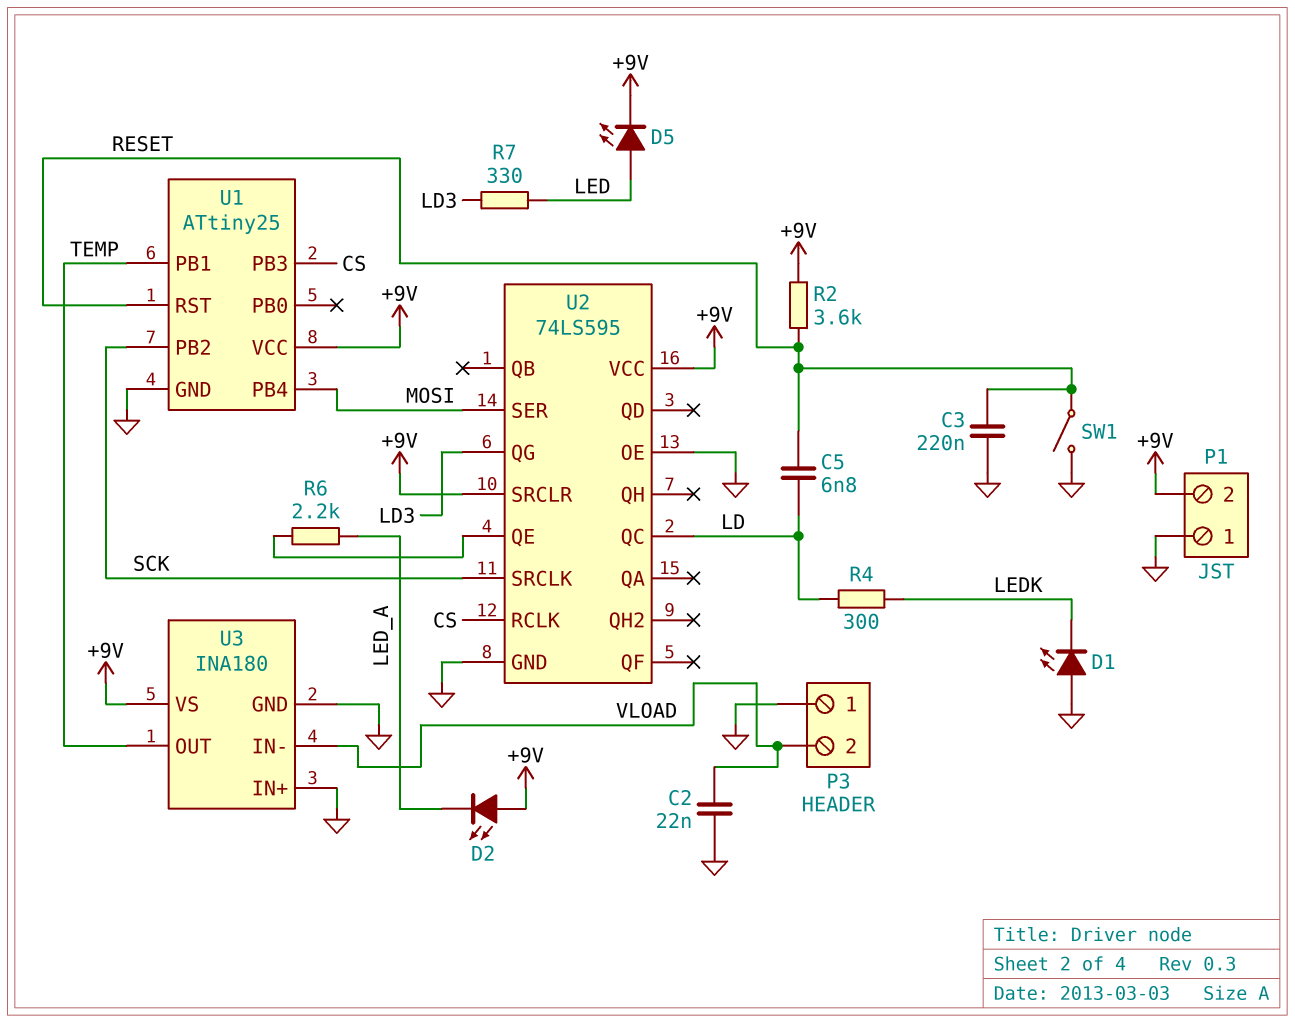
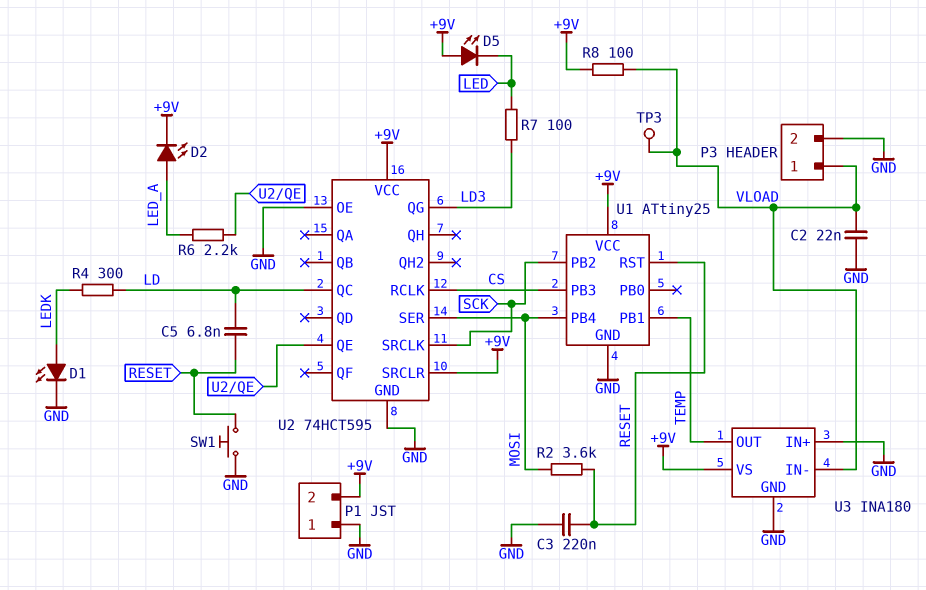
D1: LED (A GND, K LEDK) -> LED (A LEDK, K GND)
D2: LED (A +9V, K LED_A) -> LED (A LED_A, K +9V)
D5: LED (A LED, K +9V) -> LED (A +9V, K LED)
P3 pin 1: GND -> VLOAD
P3 pin 2: VLOAD -> GND
R2: 3.6k (+9V, RESET) -> 3.6k (MOSI, RESET)
R7: 330 (LD3, LED) -> 100 (LD3, LED)
R8: none -> 100 (+9V, VLOAD)
SW1: switch (GND, RESET) -> button (GND, RESET)
TP3: none -> test point (VLOAD)
U2: 74LS595 -> 74HCT595

